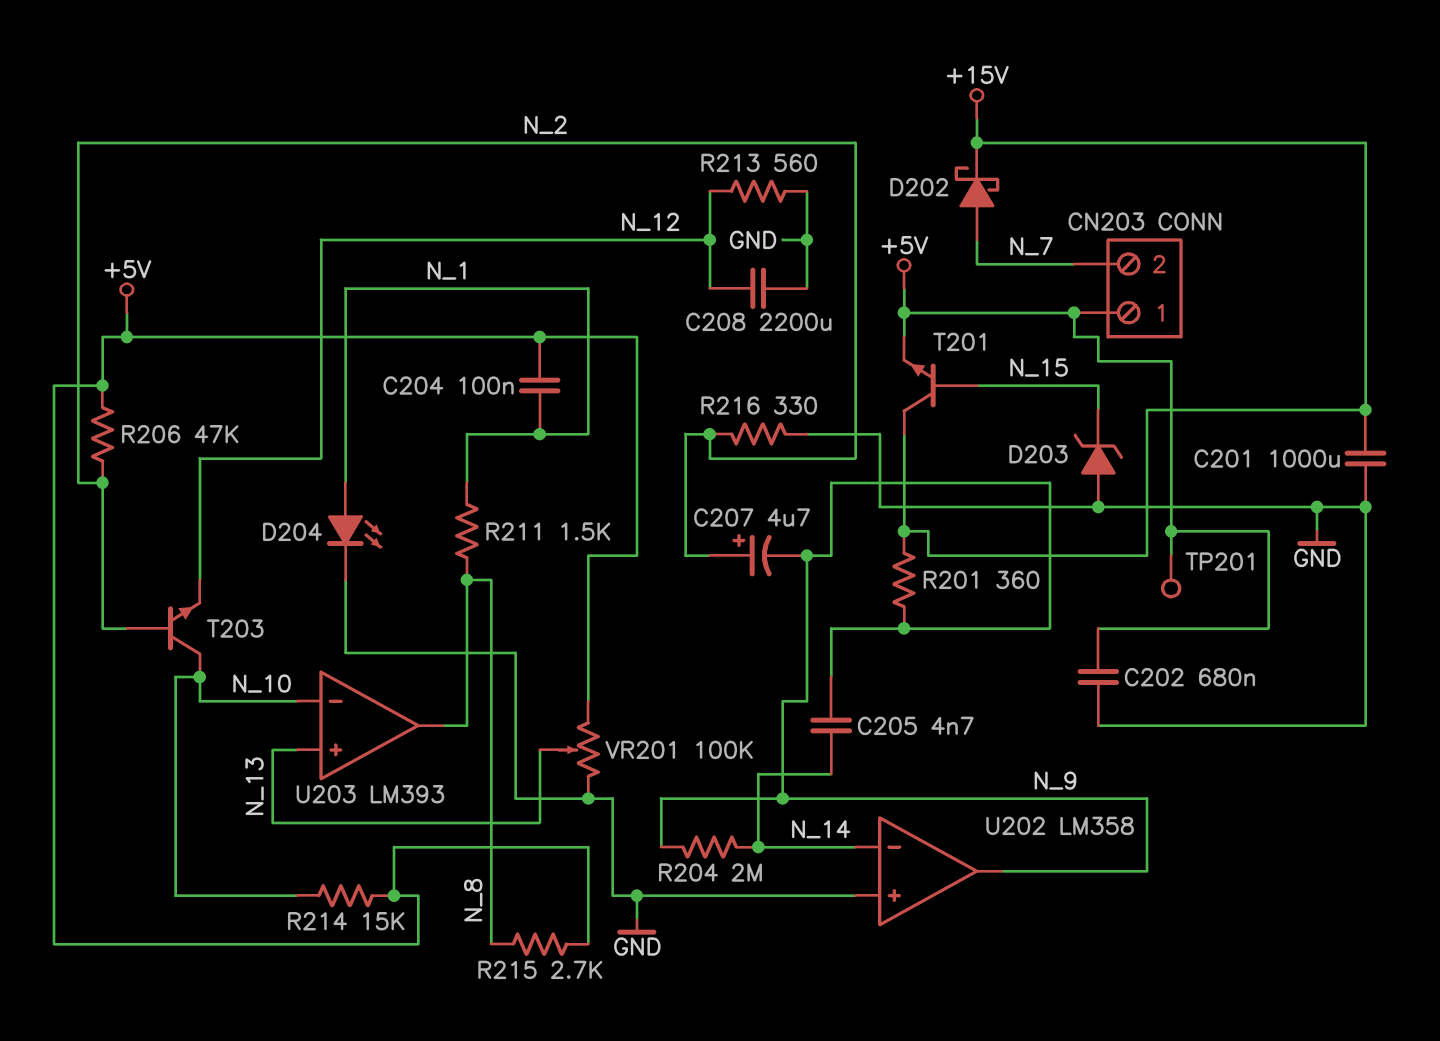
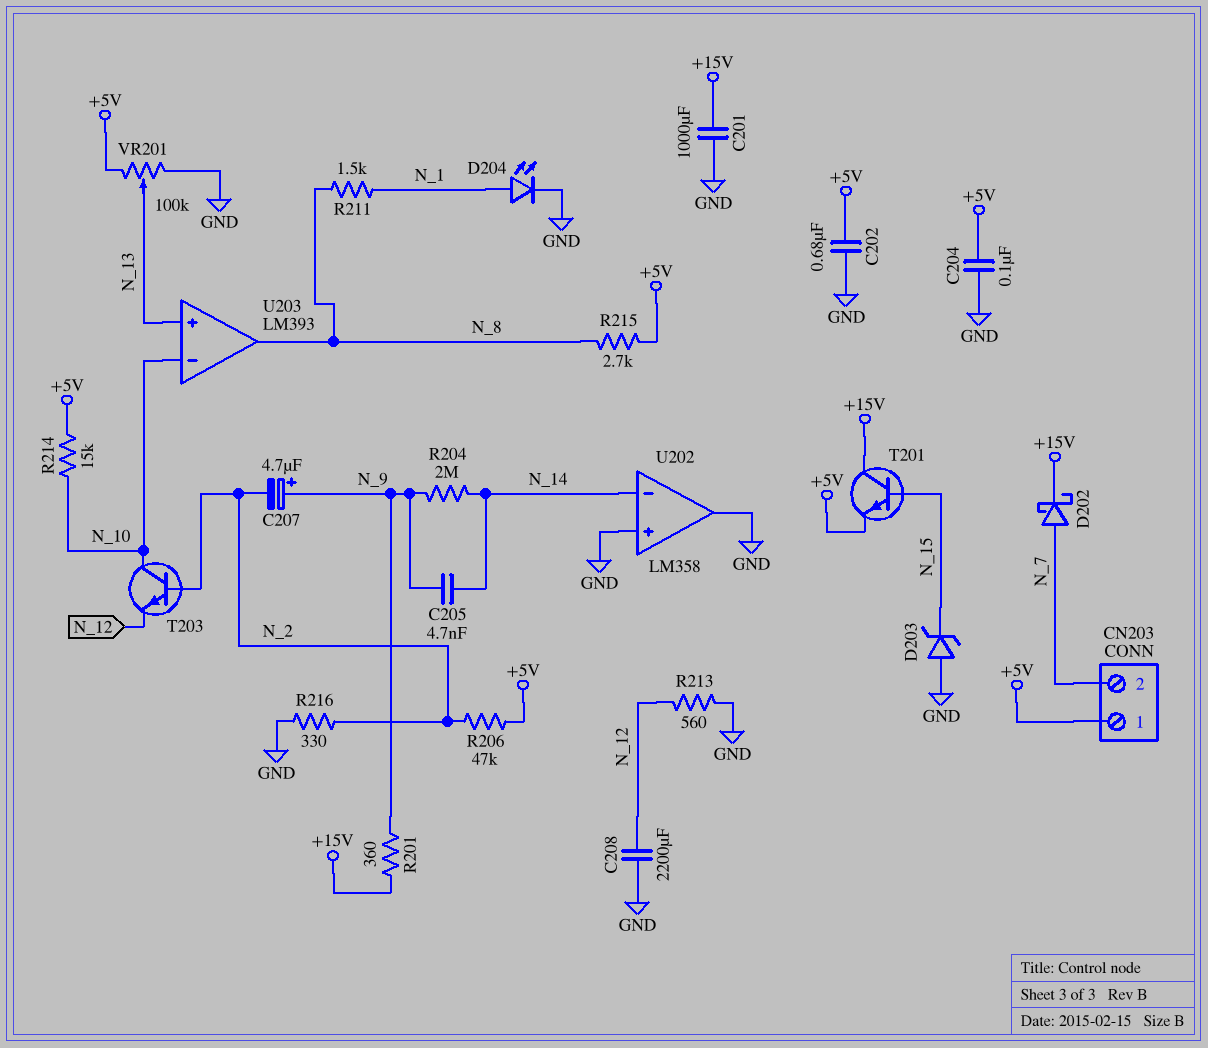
C204: 100nF (+5V, N_1) -> 100nF (+5V, GND)
C207: 4.7uF (plus N_2, minus N_9) -> 4.7uF (plus N_9, minus N_2)
TP201: test point (+5V) -> none
U202 pin out: N_9 -> GND

